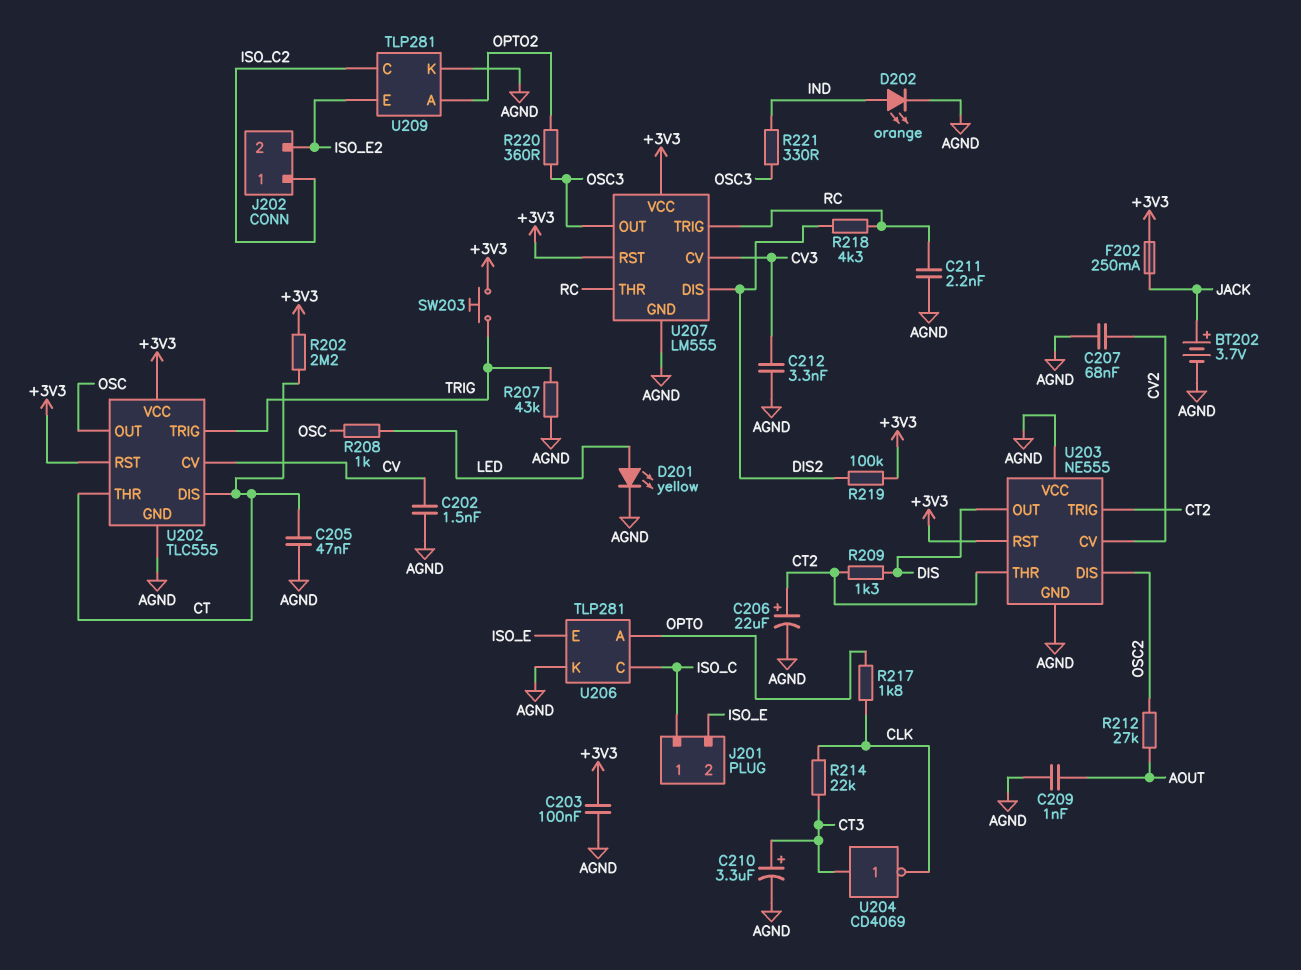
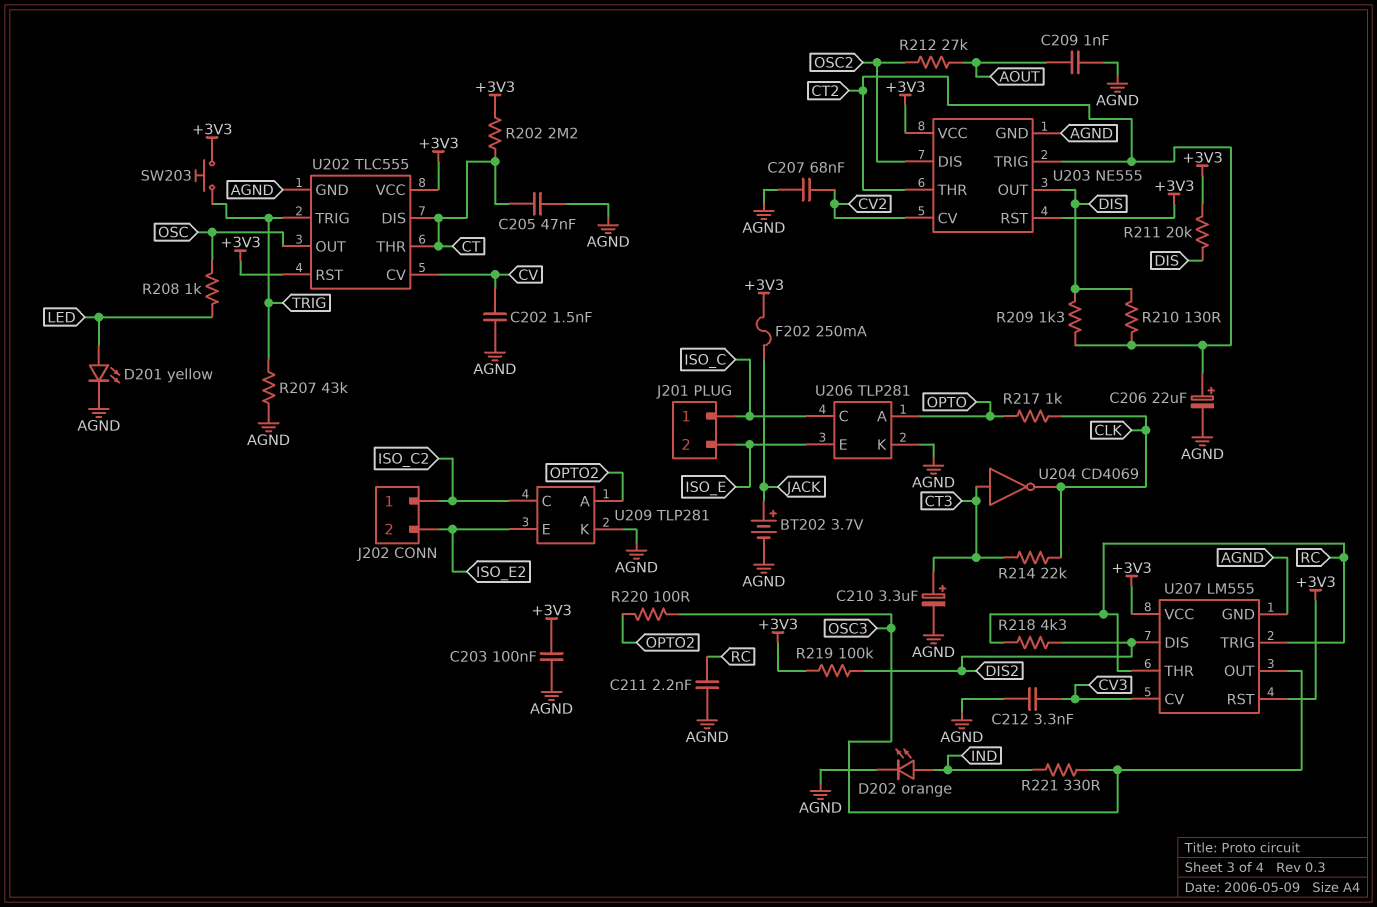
R210: none -> 130 (CT2, DIS)
R211: none -> 20k (+3V3, DIS)
R217: 1.8k (CLK, OPTO) -> 1k (CLK, OPTO)
R220: 360 (OPTO2, OSC3) -> 100 (OPTO2, OSC3)
U203 pin VCC: AGND -> +3V3

